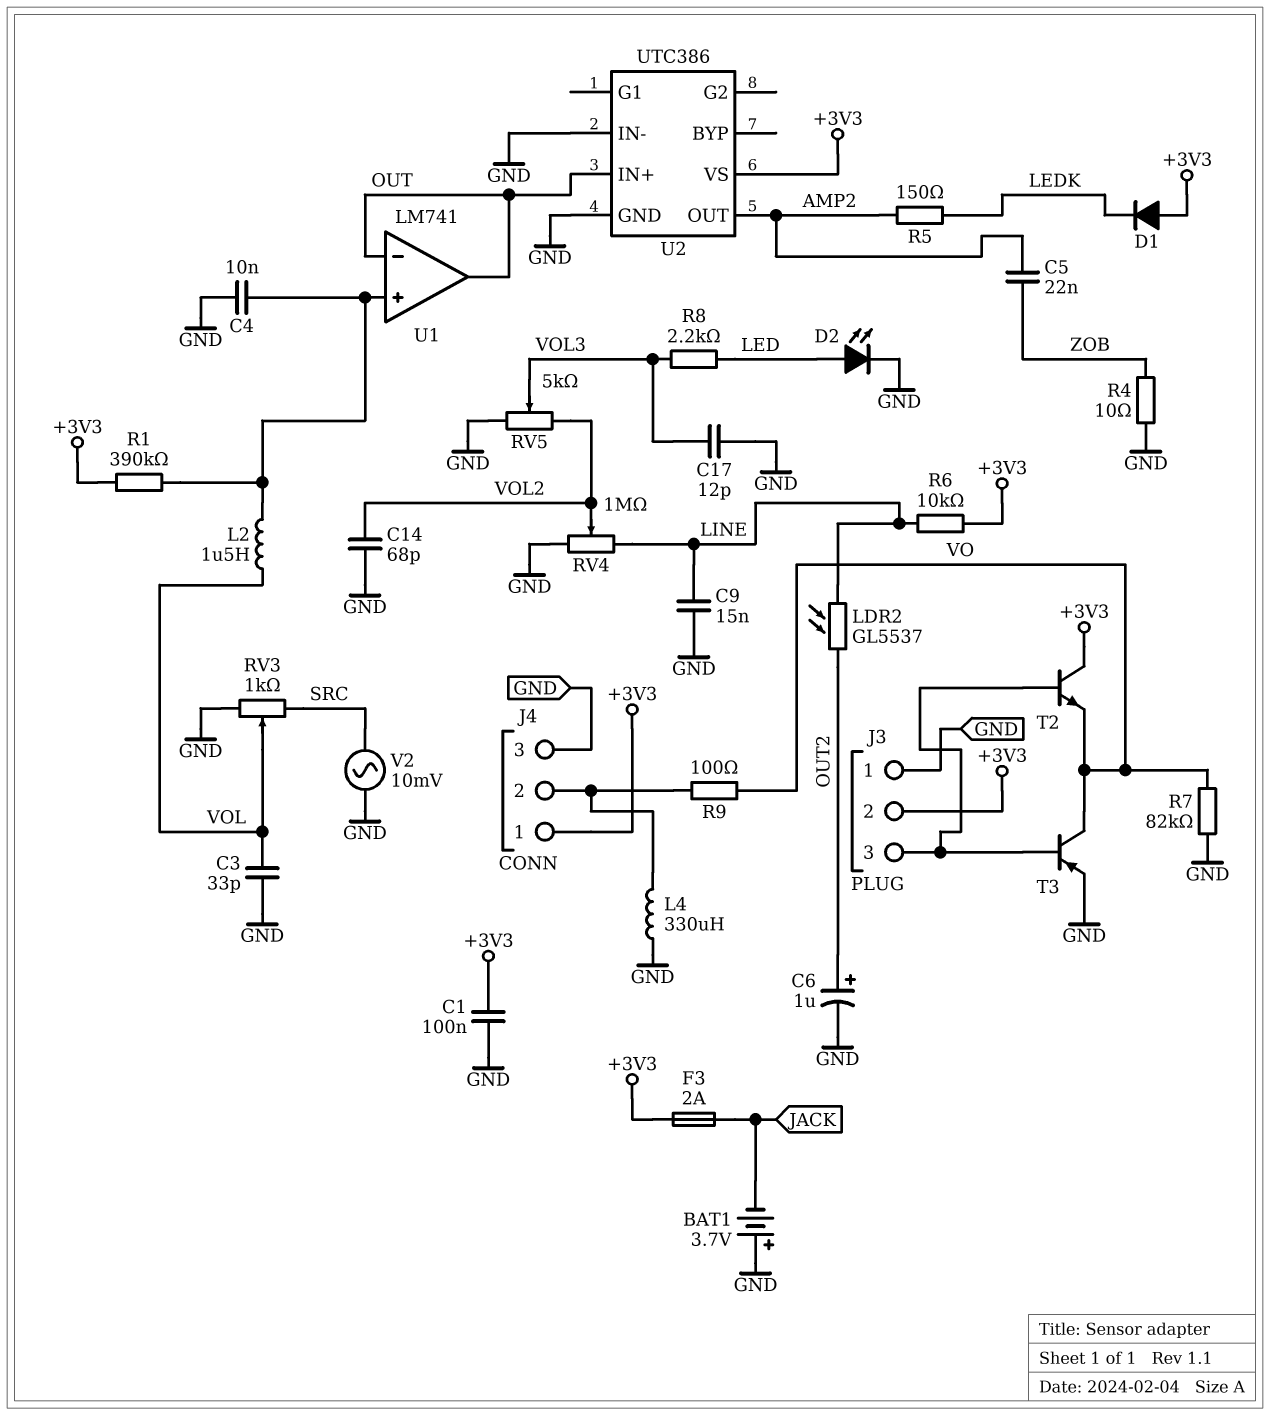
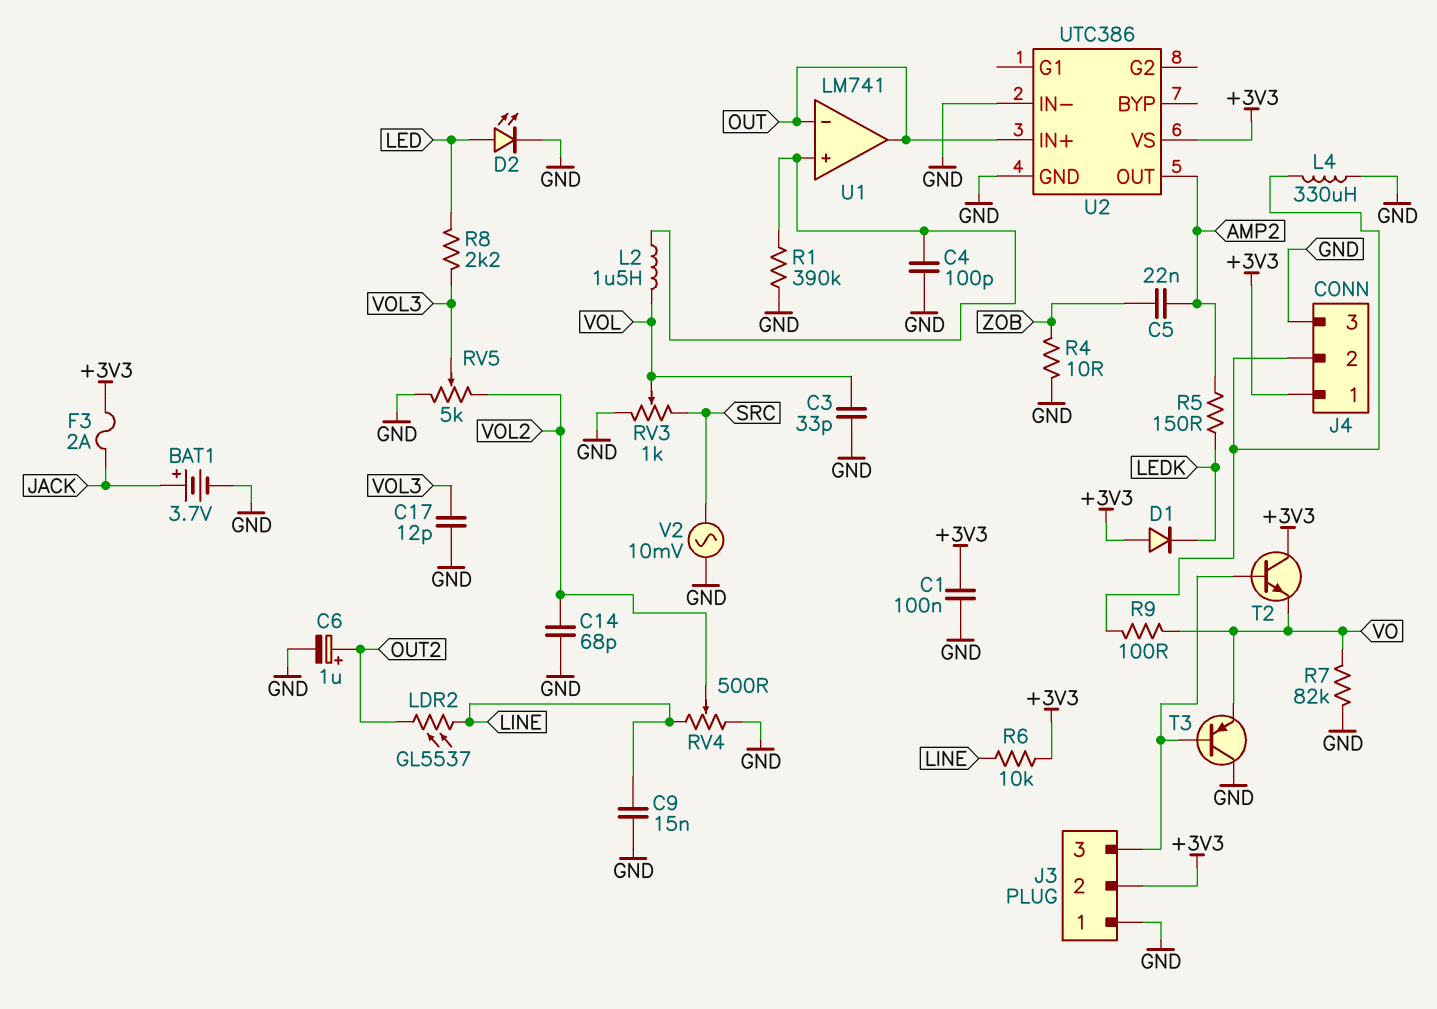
BAT1: 3.7V (plus GND, minus JACK) -> 3.7V (plus JACK, minus GND)
C4: 10nF (GND, U1/in+) -> 100pF (GND, U1/in+)
R1: 390k (+3V3, U1/in+) -> 390k (GND, U1/in+)
RV4: 1M (GND, LINE, wiper VOL2) -> 500 (GND, LINE, wiper VOL2)
T3: PNP (B J3/3, C VO, E GND) -> PNP (B J3/3, C GND, E VO)

